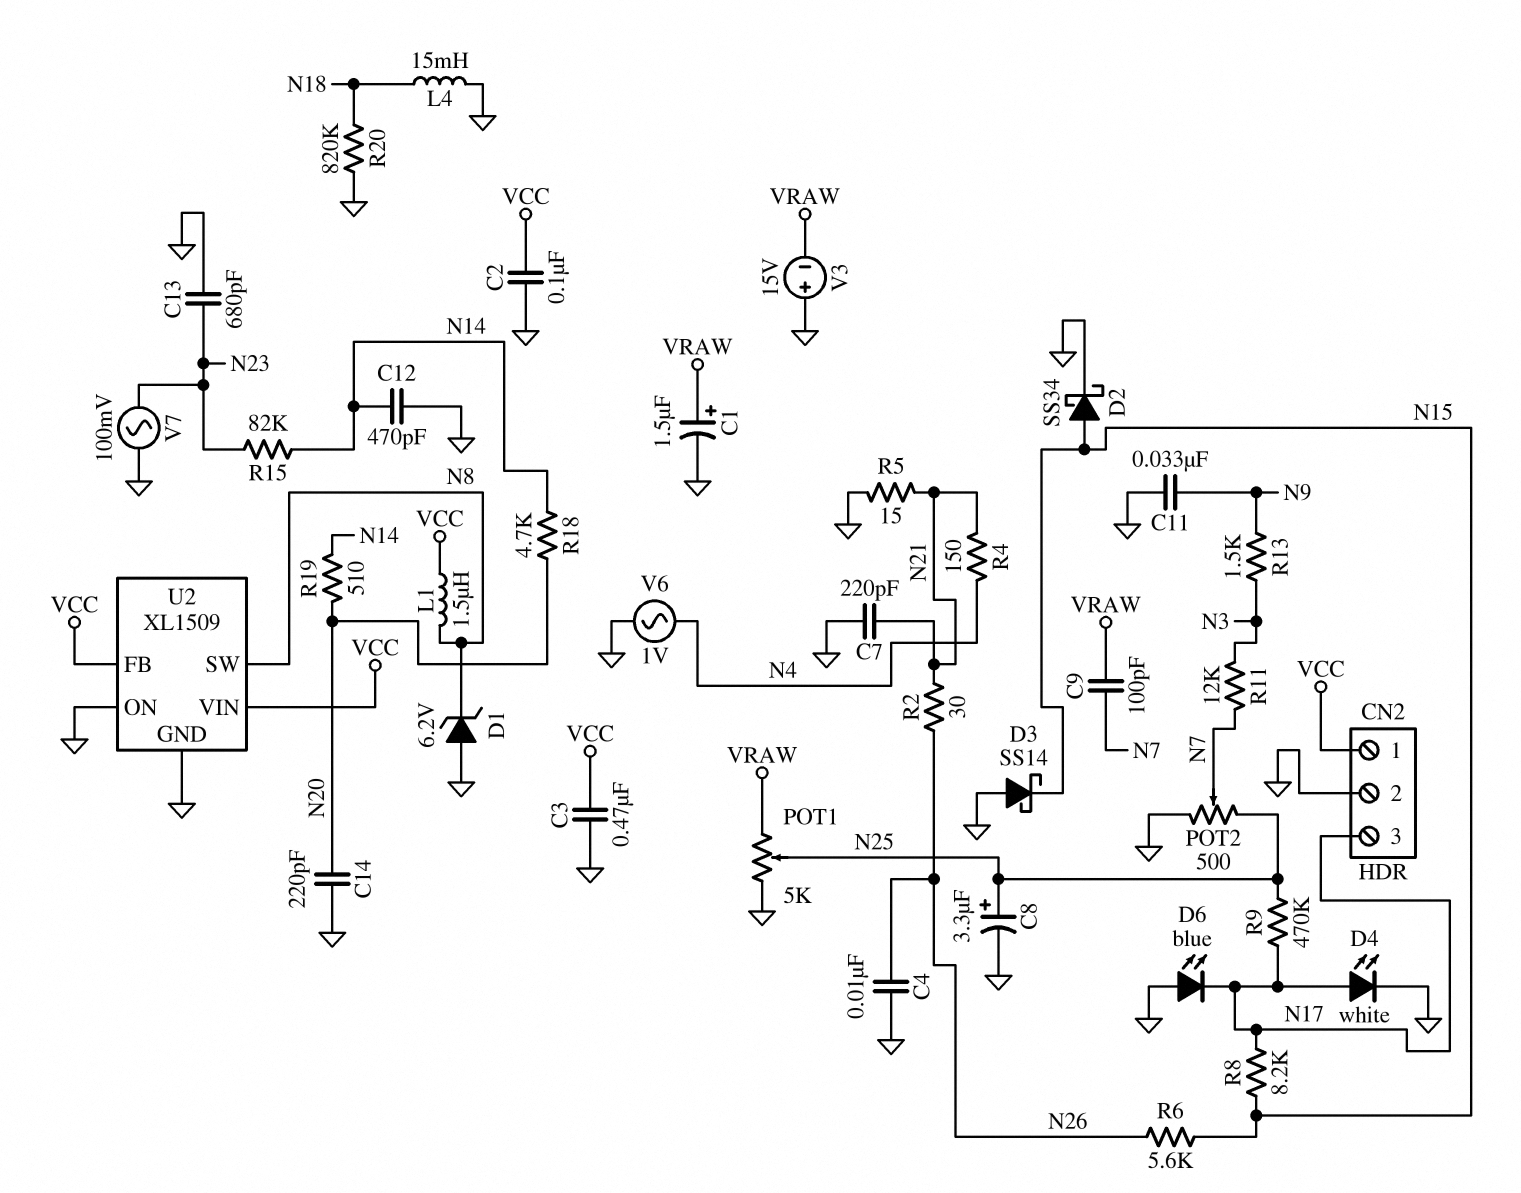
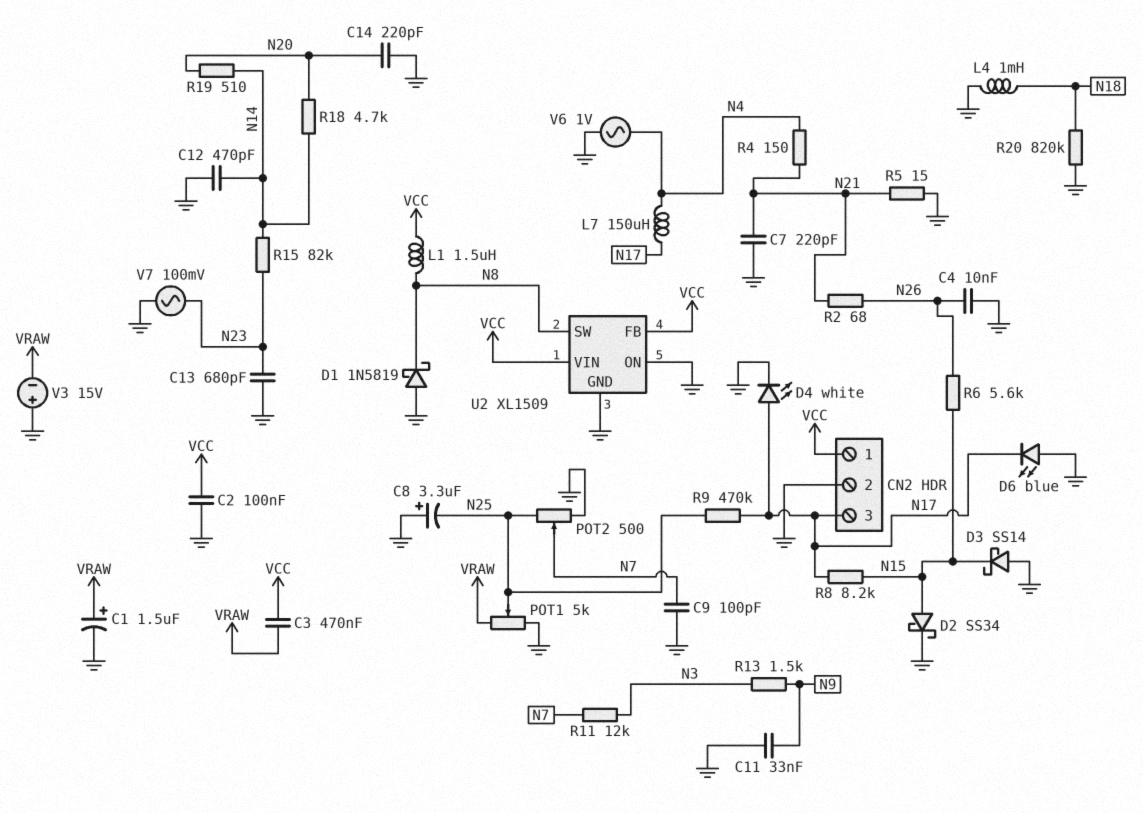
C3: 470nF (GND, VCC) -> 470nF (VCC, VRAW)
C8: 3.3uF (plus N25, minus GND) -> 3.3uF (plus GND, minus N25)
C9: 100pF (N7, VRAW) -> 100pF (GND, N7)
D1: zener 6.2V (A GND, K N8) -> schottky 1N5819 (A GND, K N8)
L4: 15mH (GND, N18) -> 1mH (GND, N18)
L7: none -> 150uH (N4, N17)
R2: 30 (N21, N26) -> 68 (N21, N26)

